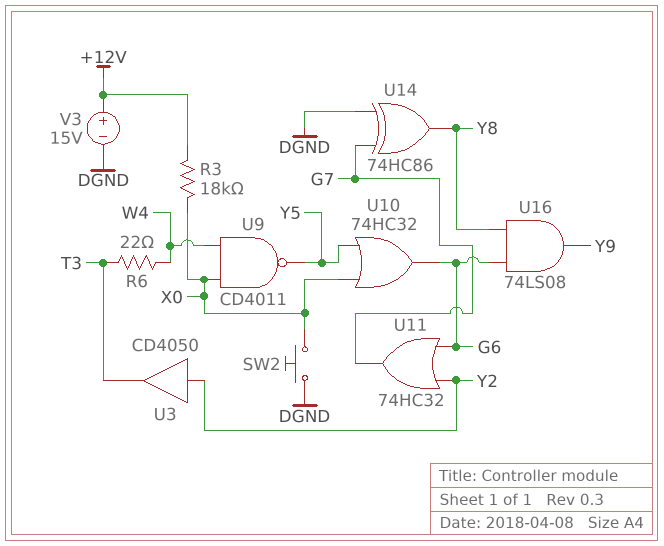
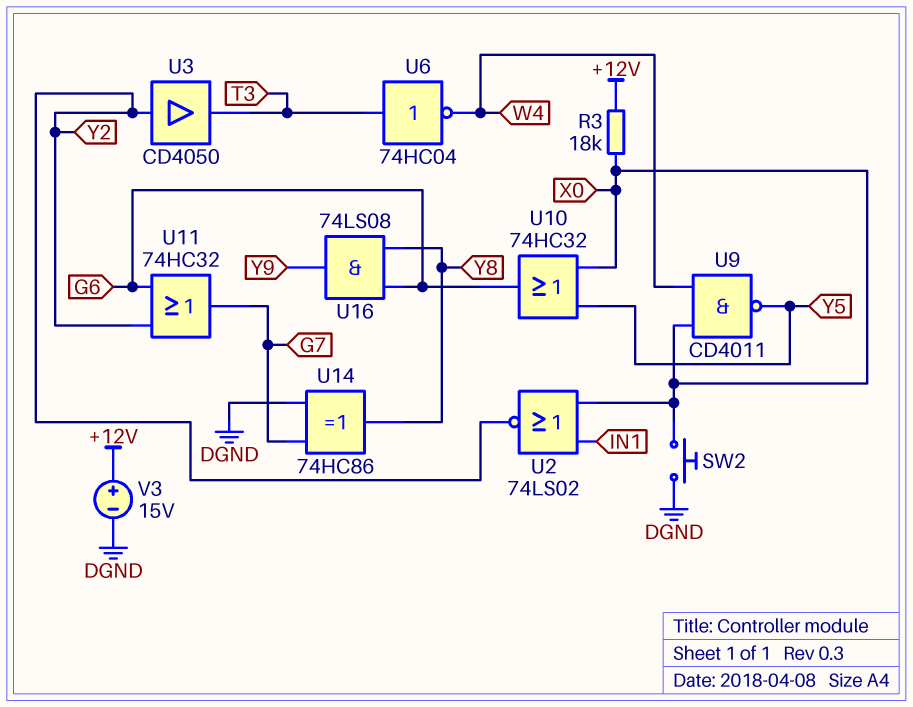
R6: 22 (T3, W4) -> none
U2: none -> NOR 74LS02 (in IN1, in X0, out Y2)
U6: none -> NOT 74HC04 (in T3, out W4)

